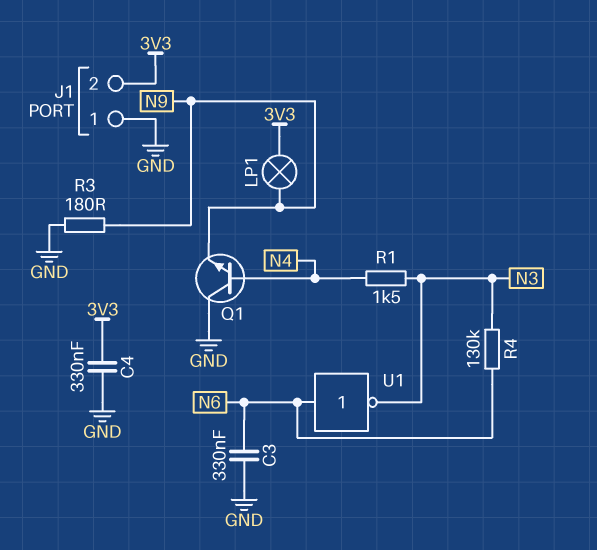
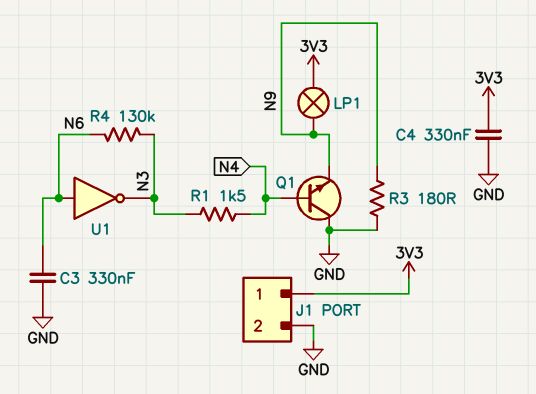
J1 pin 1: GND -> 3V3
J1 pin 2: 3V3 -> GND

